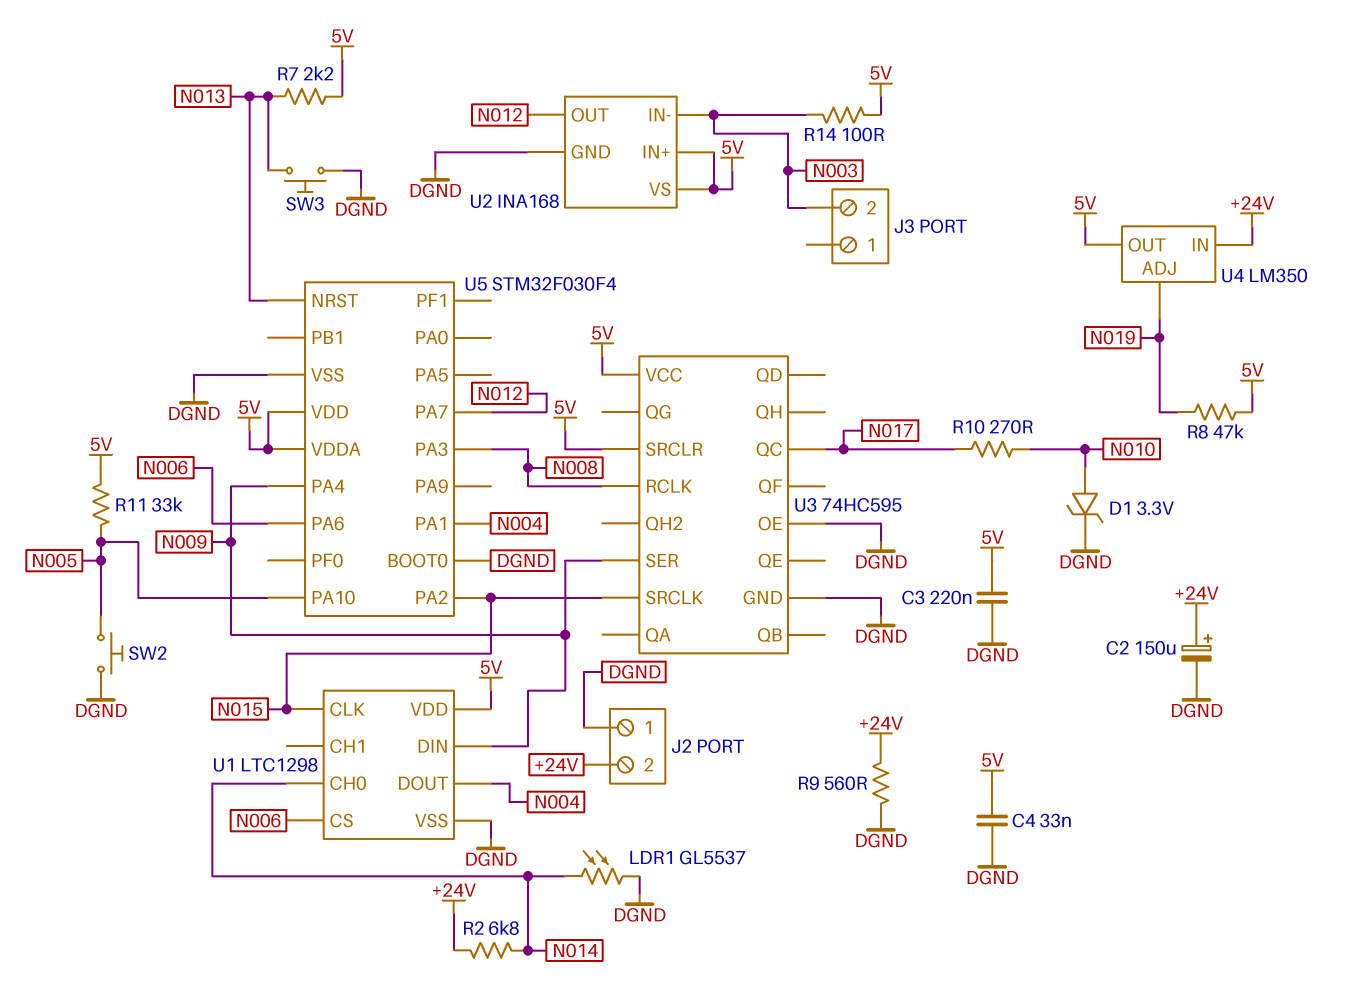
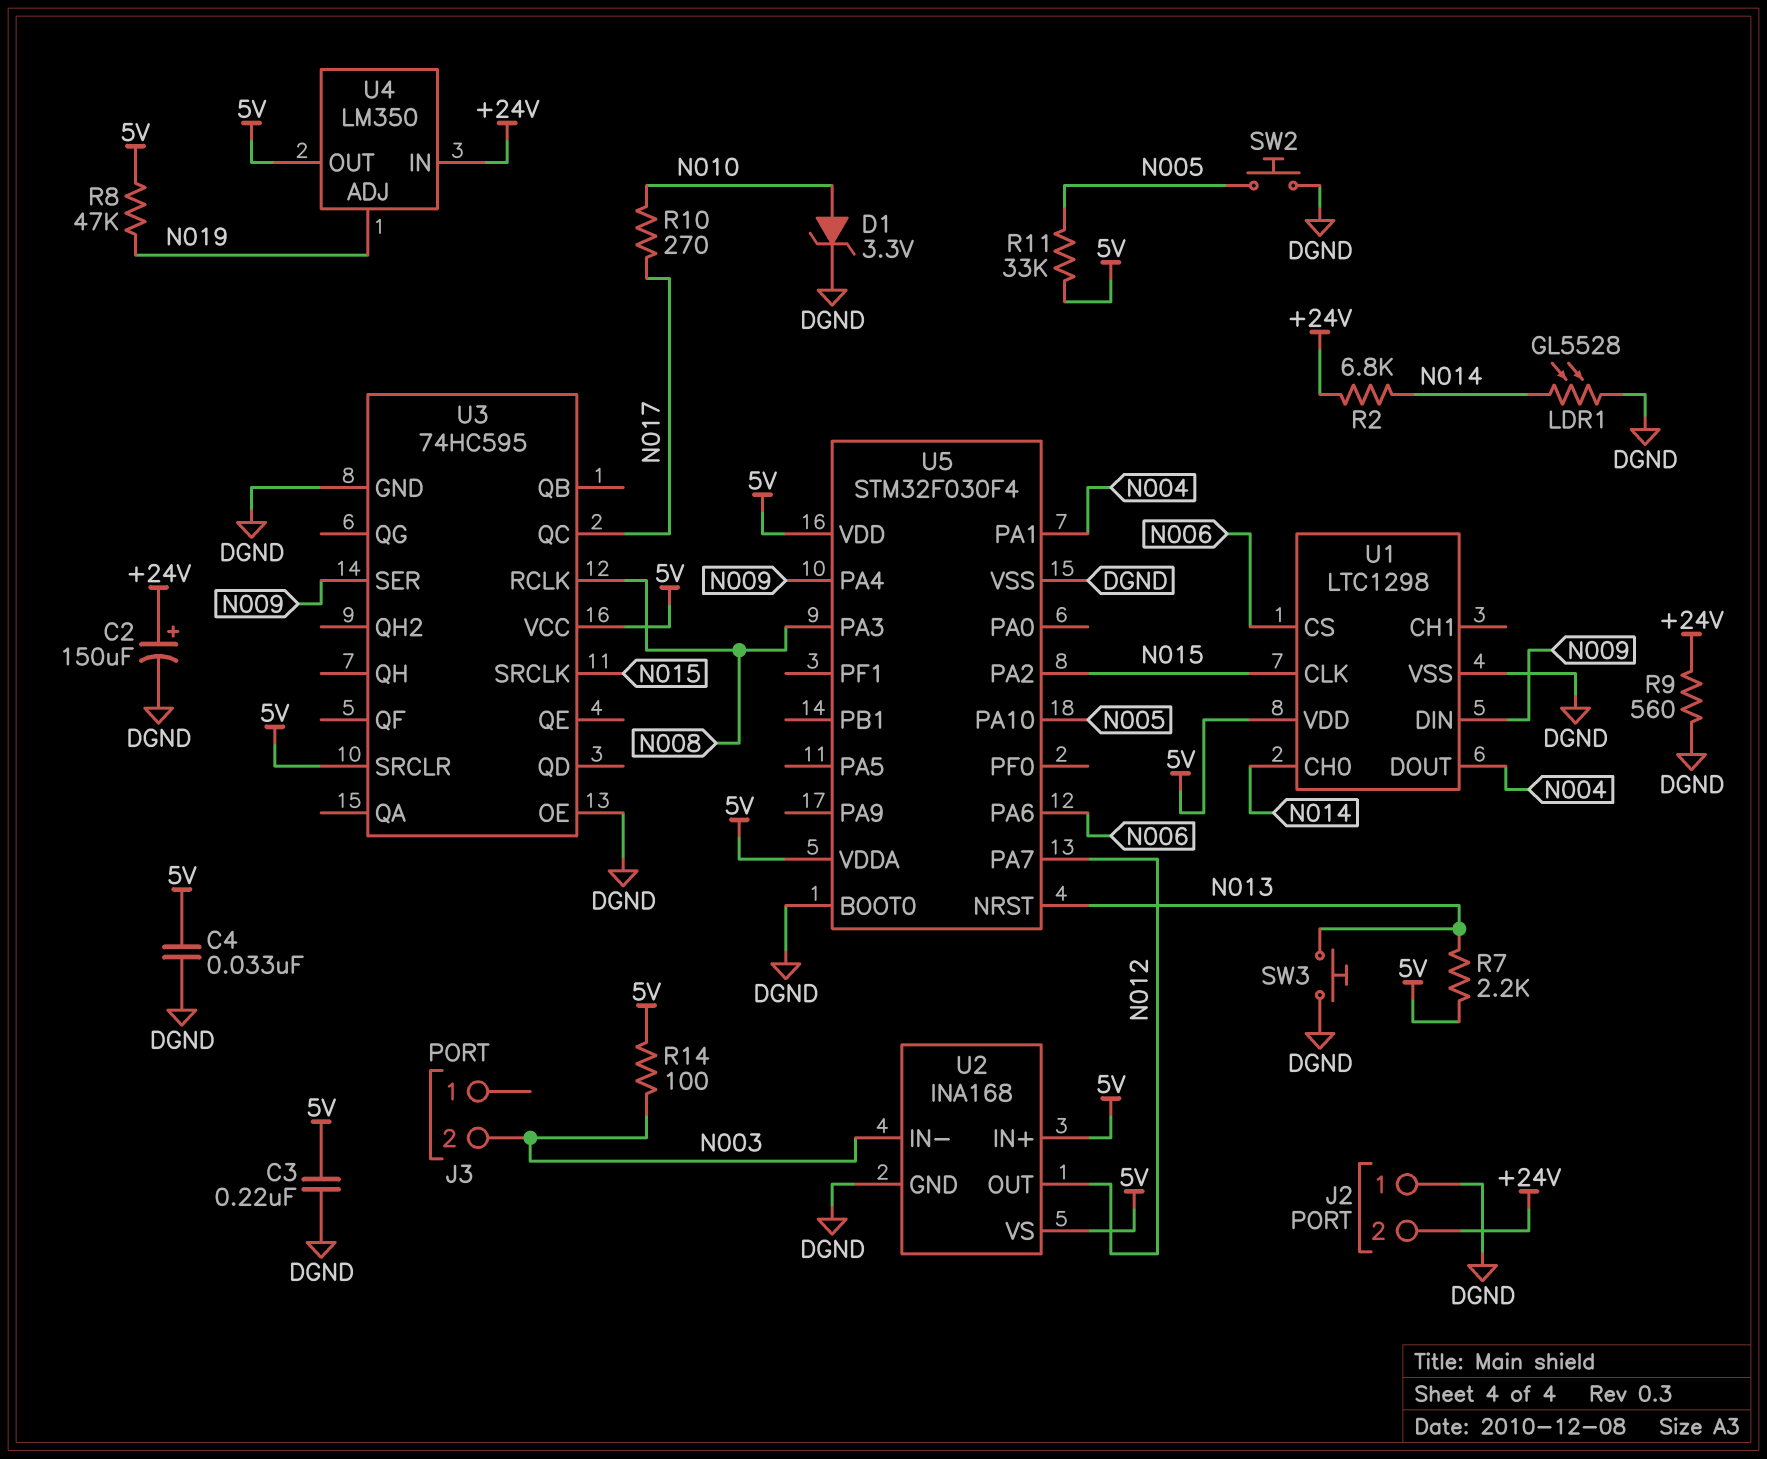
LDR1: GL5537 (DGND, N014) -> GL5528 (DGND, N014)

